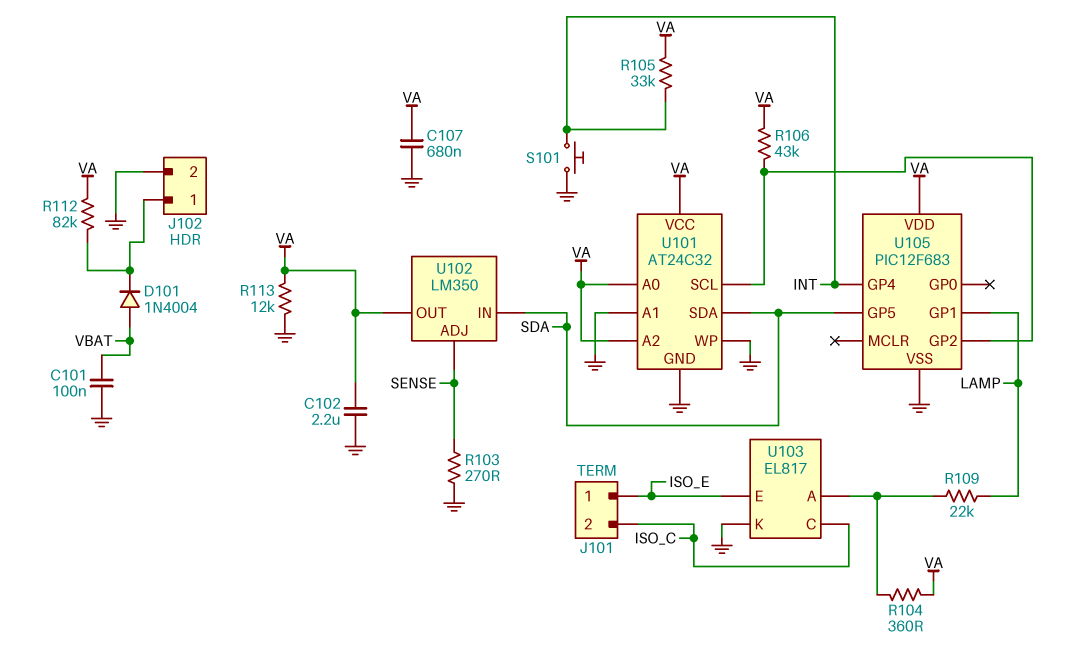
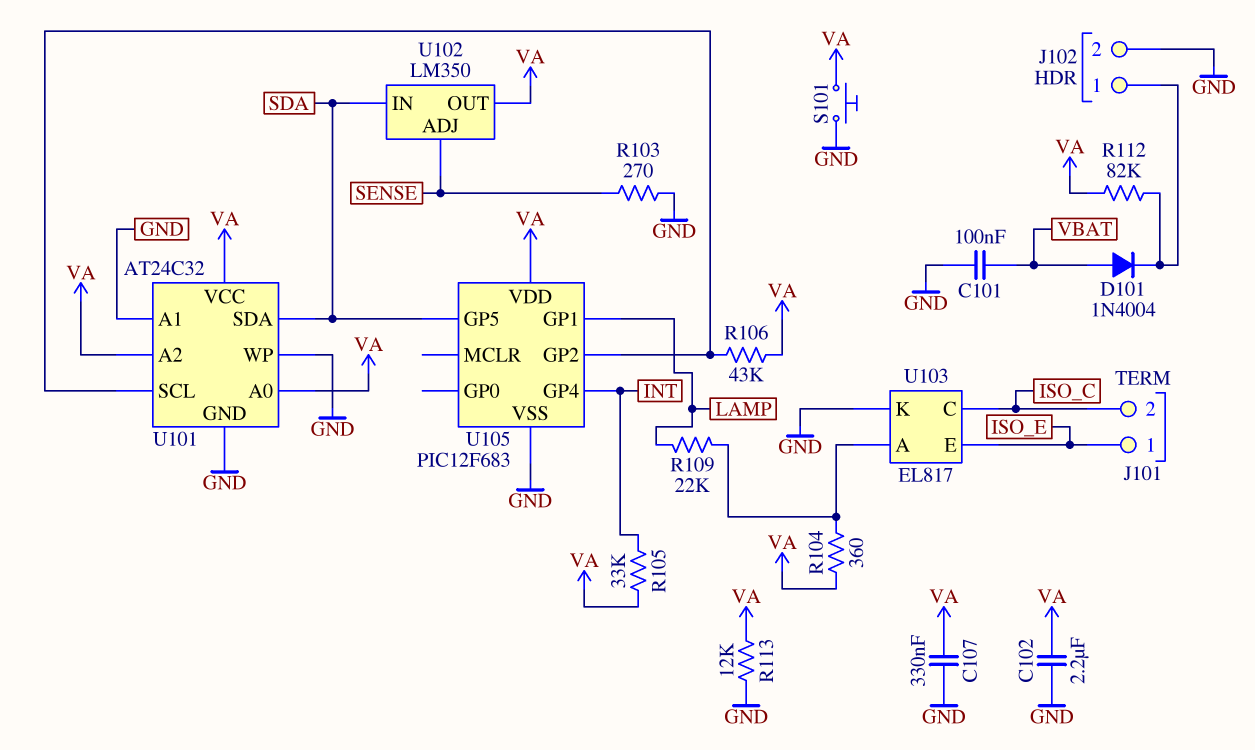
C107: 680nF (GND, VA) -> 330nF (GND, VA)
S101: button (GND, INT) -> button (GND, VA)

